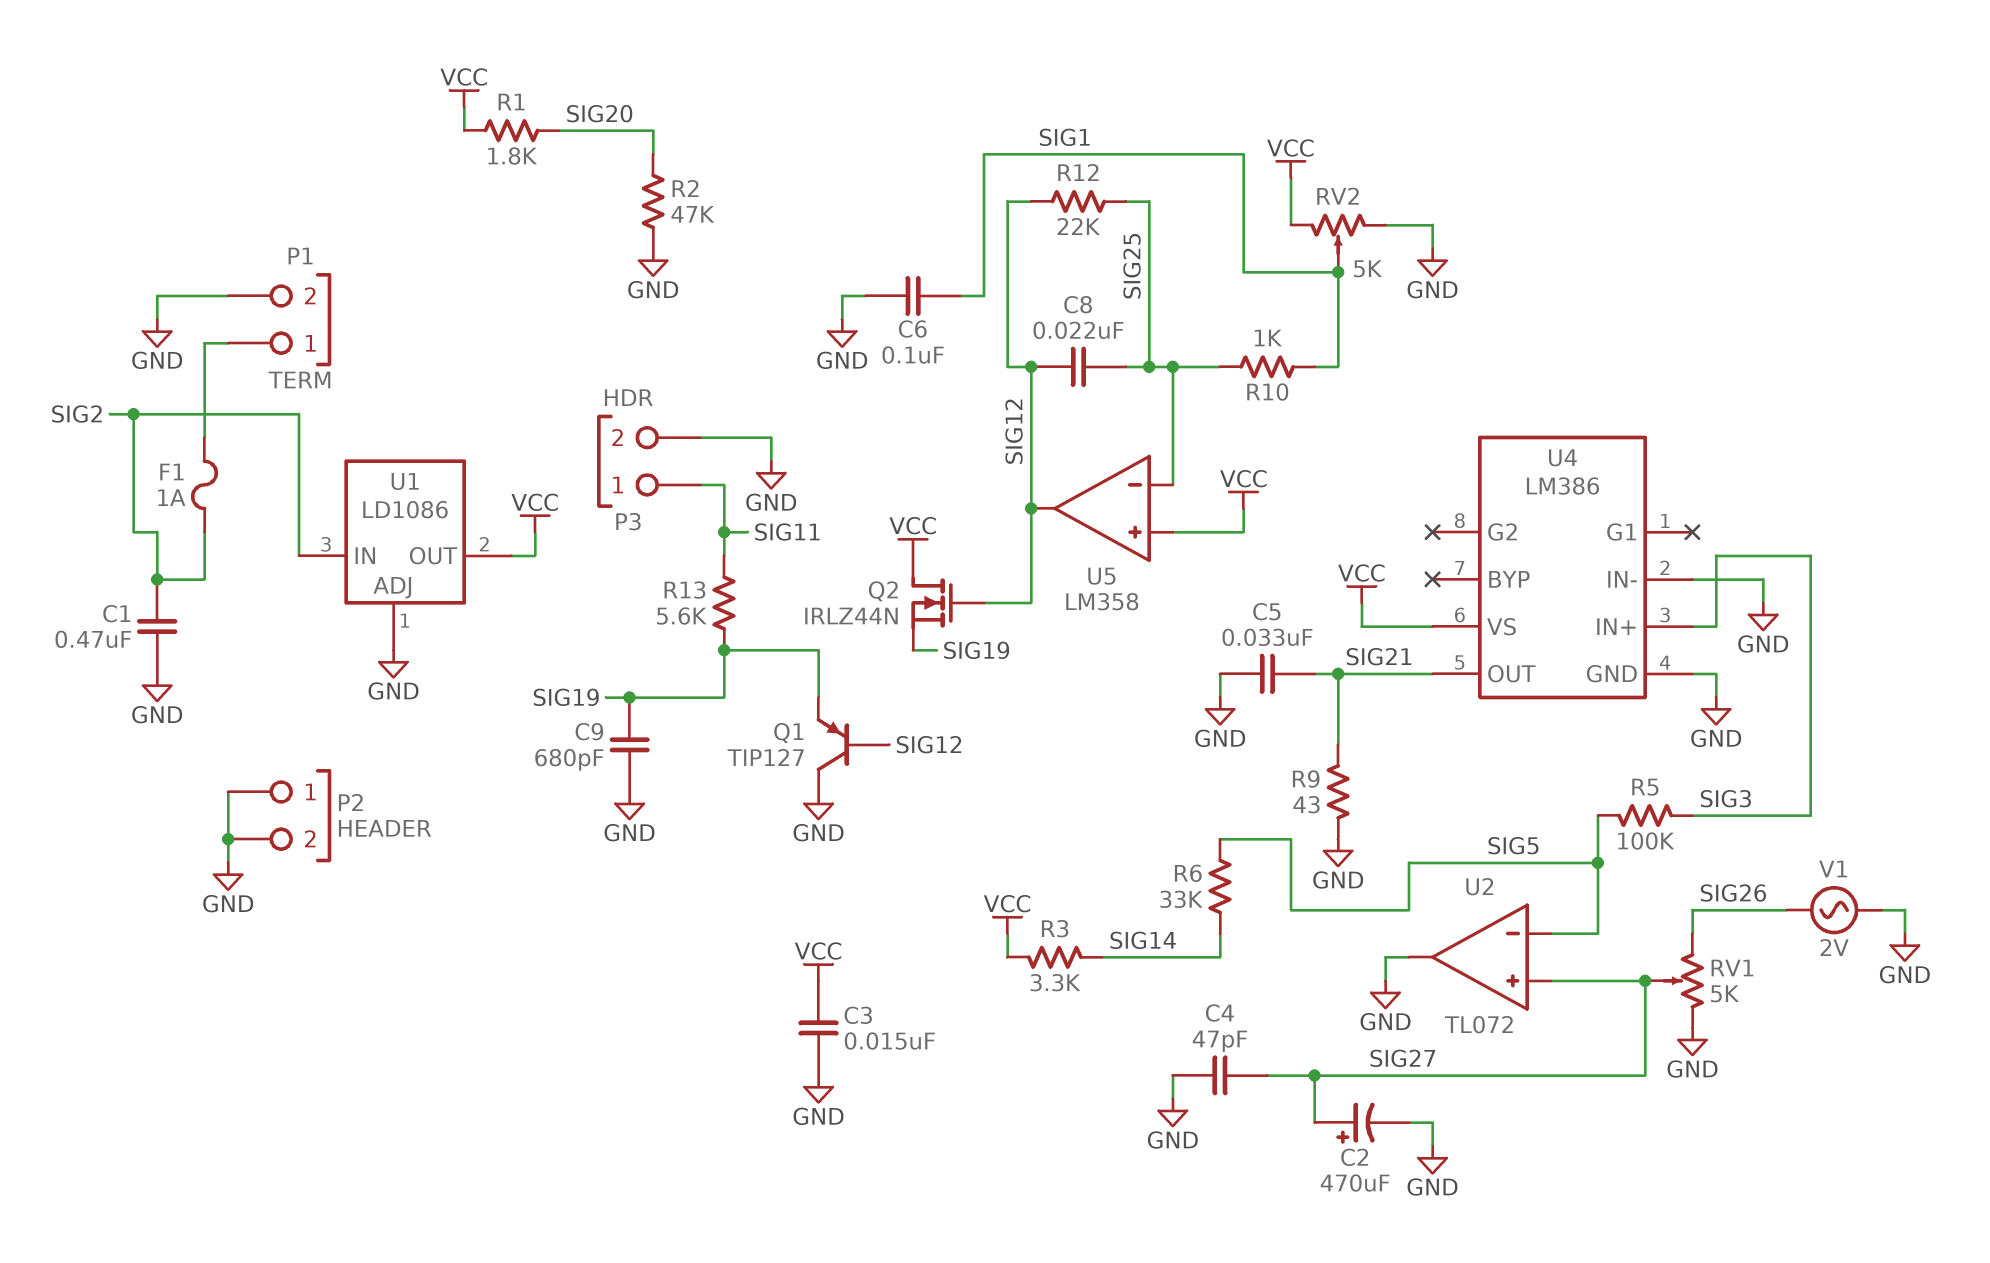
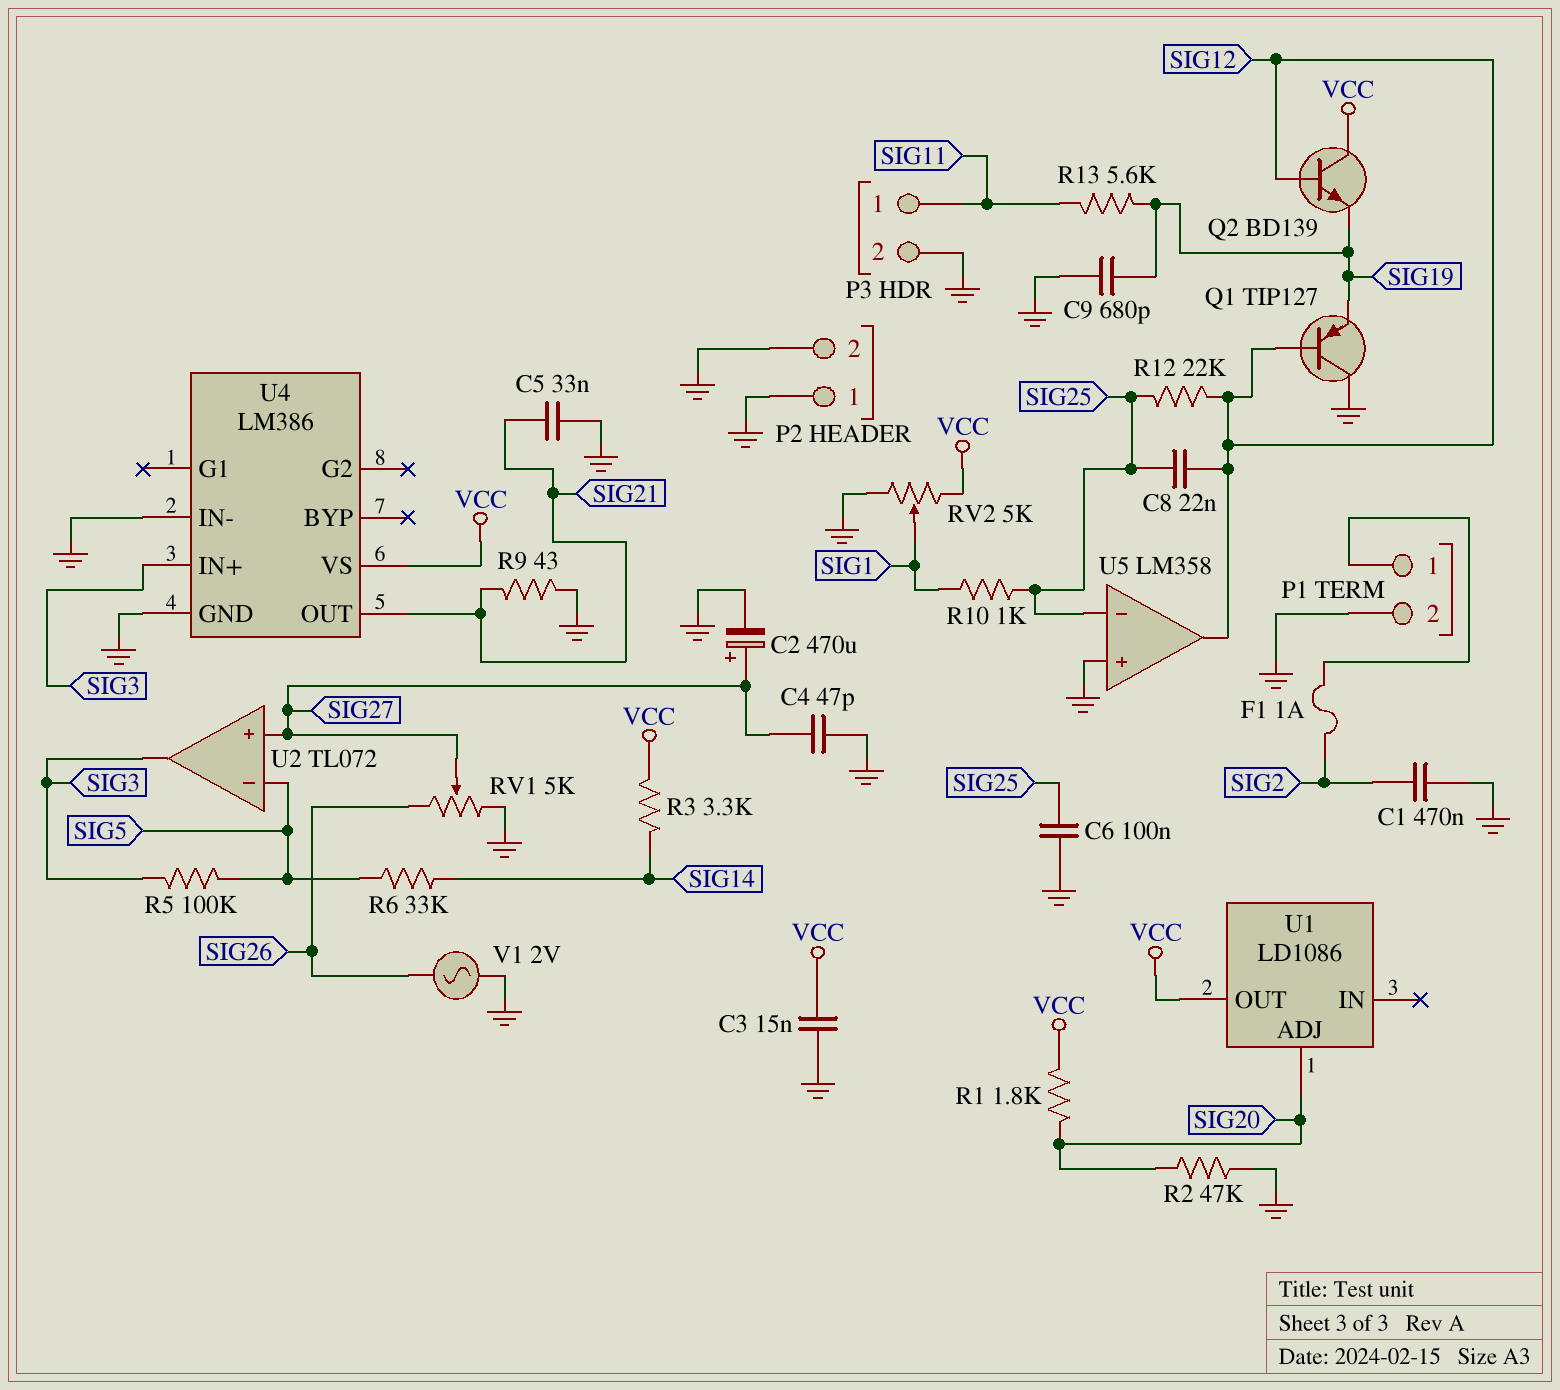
C6: 100nF (GND, SIG1) -> 100nF (GND, SIG25)
Q2: NMOS IRLZ44N (G SIG12, D VCC, S SIG19) -> NPN BD139 (B SIG12, C VCC, E SIG19)
U1 pin ADJ: GND -> SIG20
U1 pin IN: SIG2 -> none
U2 pin out: GND -> SIG3
U5 pin in+: VCC -> GND

